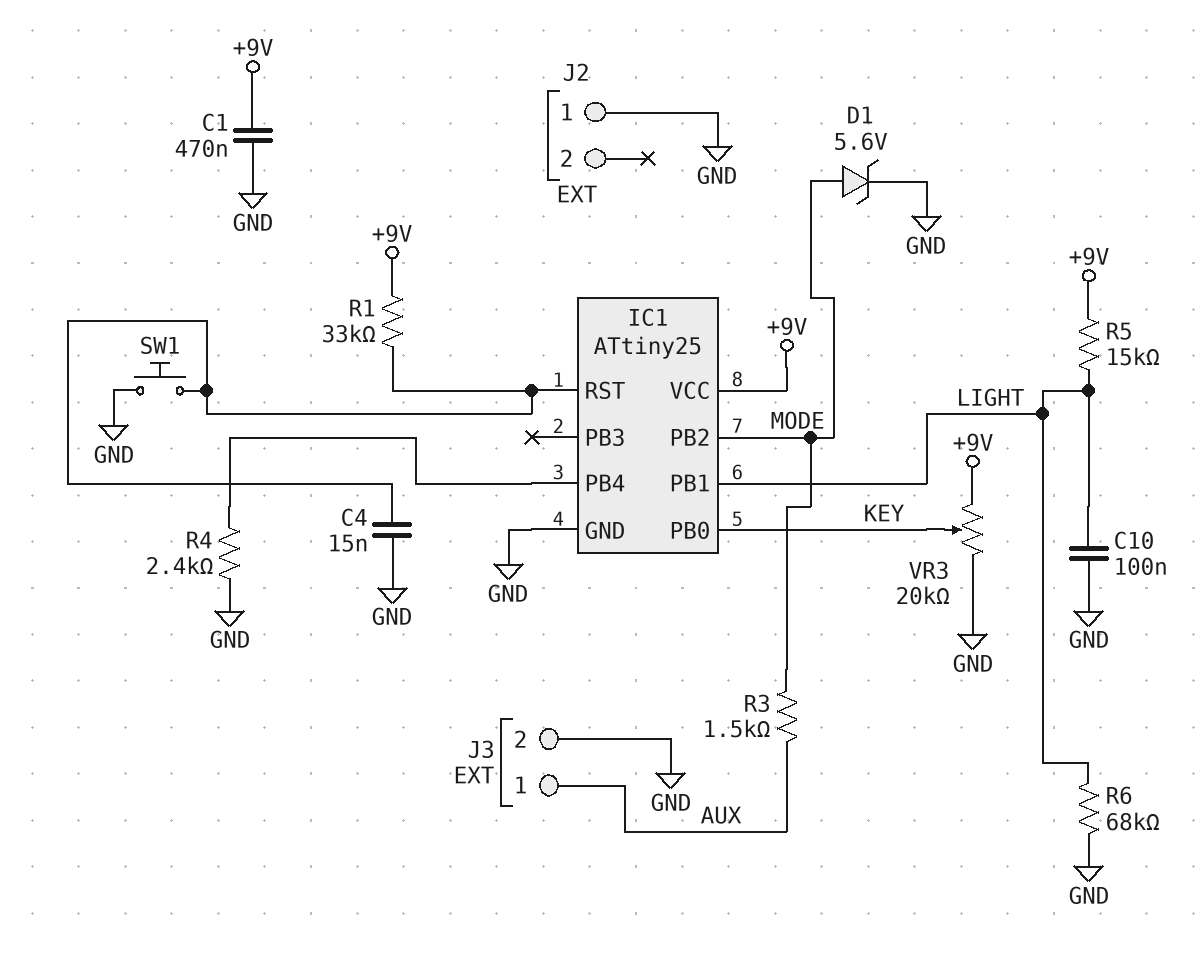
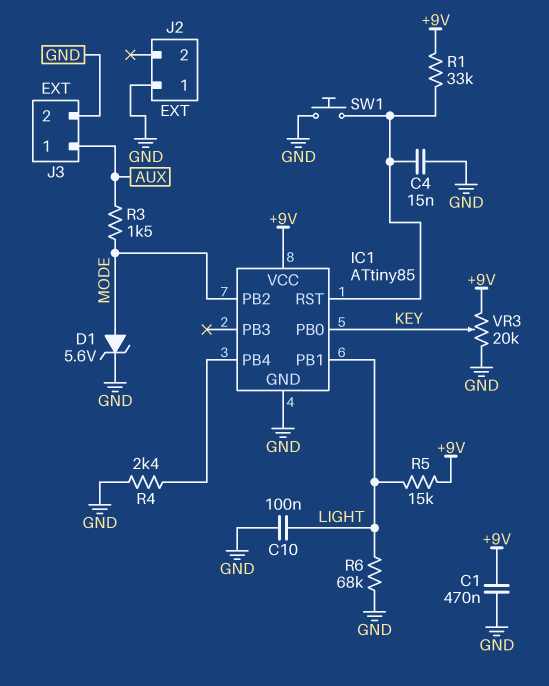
IC1: ATtiny25 -> ATtiny85

